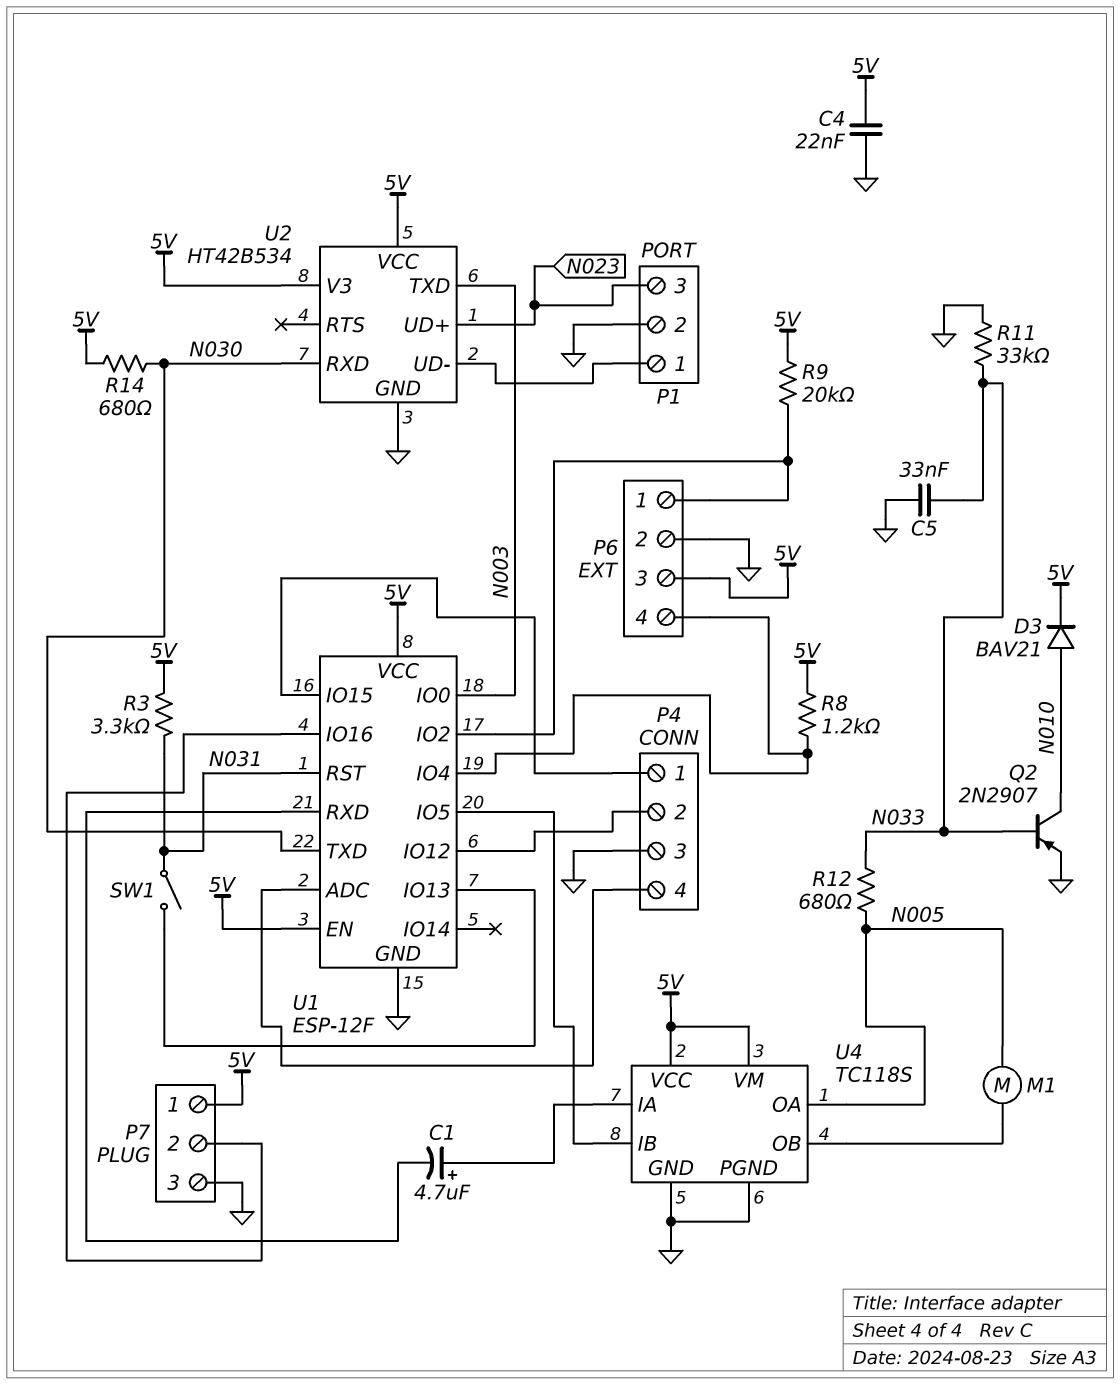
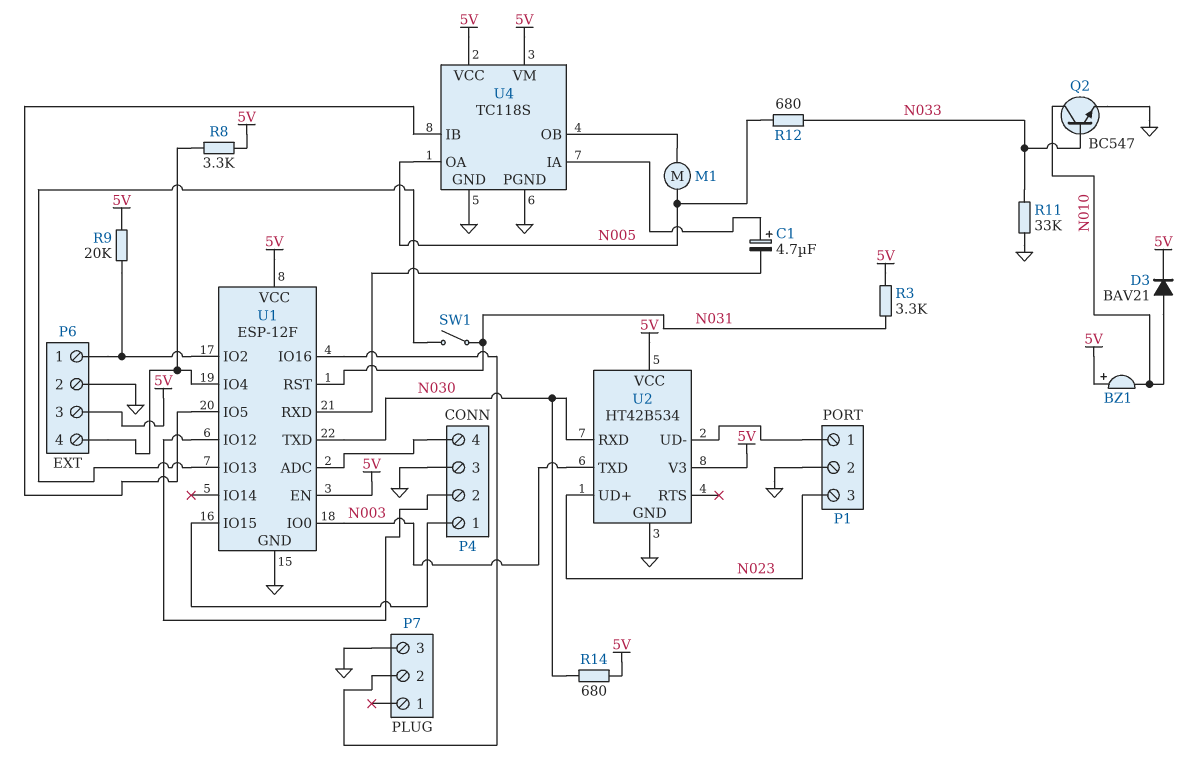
BZ1: none -> buzzer (plus 5V, minus N010)
C4: 22nF (5V, GND) -> none
C5: 33nF (GND, N033) -> none
P7 pin 1: 5V -> none
Q2: PNP 2N2907 (B N033, C N010, E GND) -> NPN BC547 (B N033, C N010, E GND)
R8: 1.2k (5V, P6/4) -> 3.3k (5V, P6/4)

